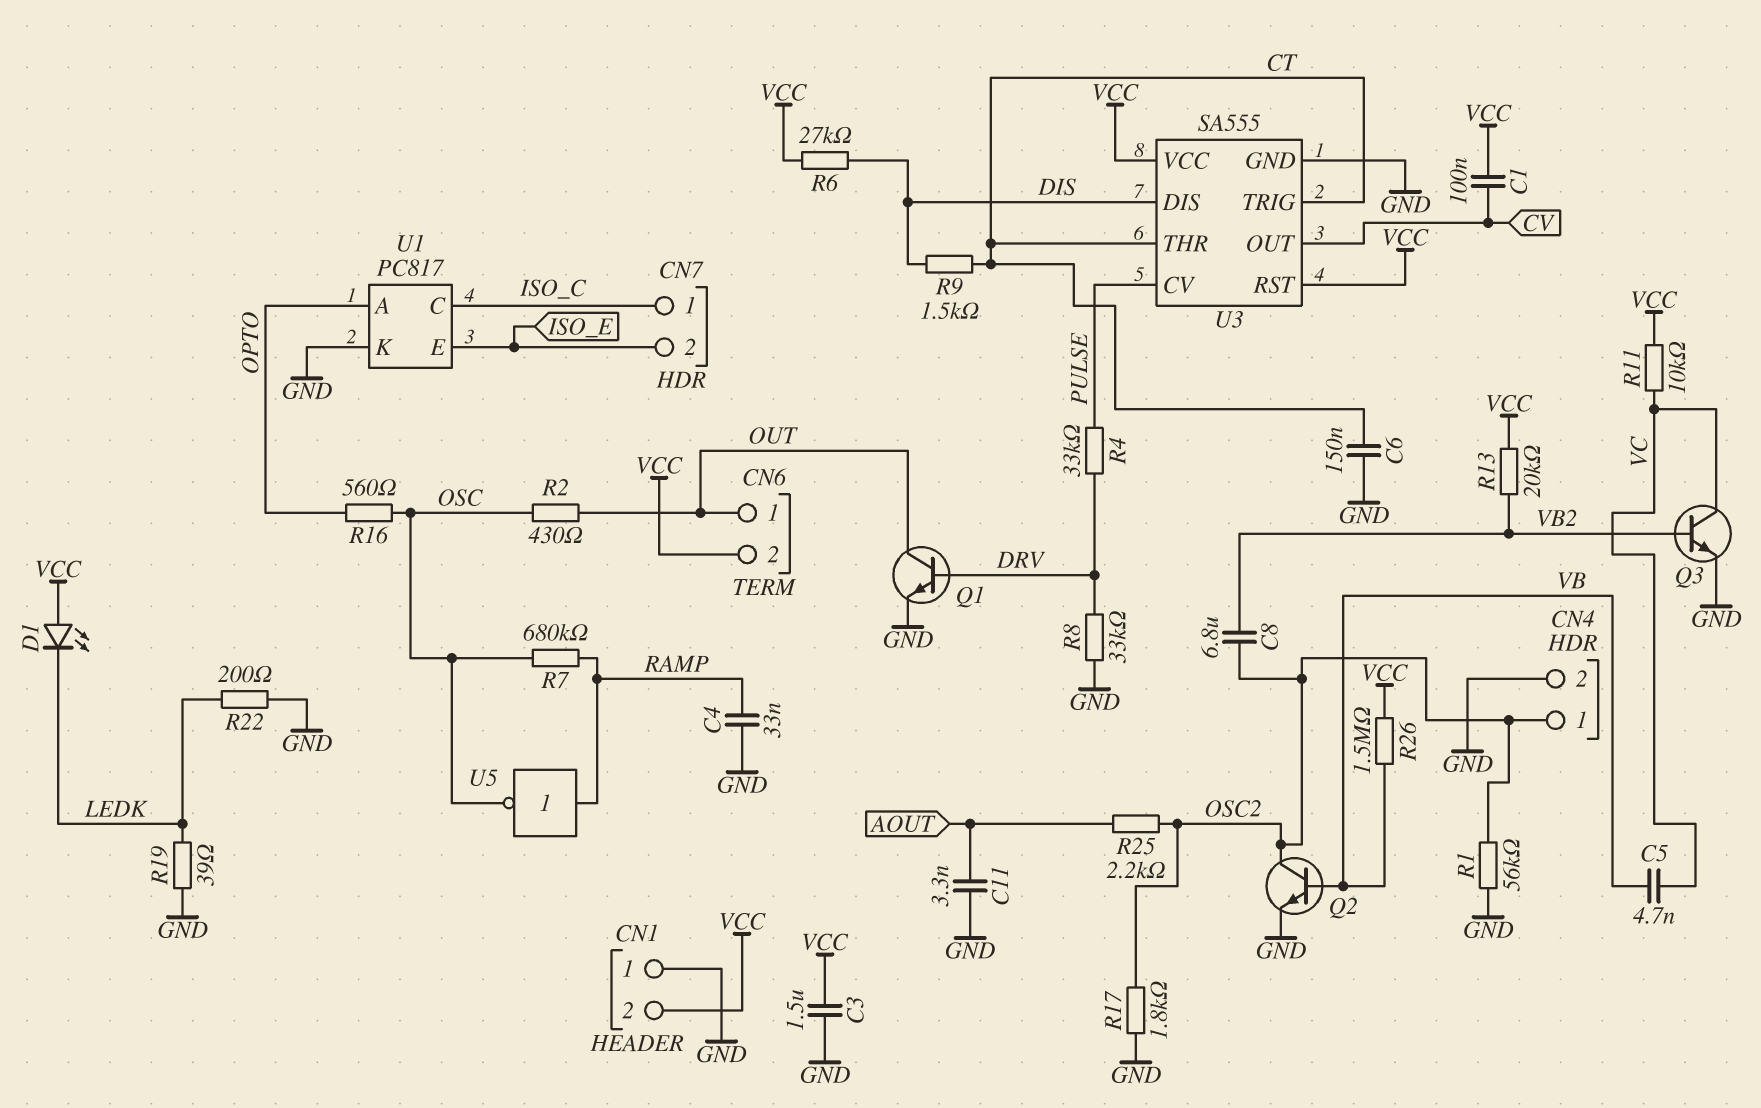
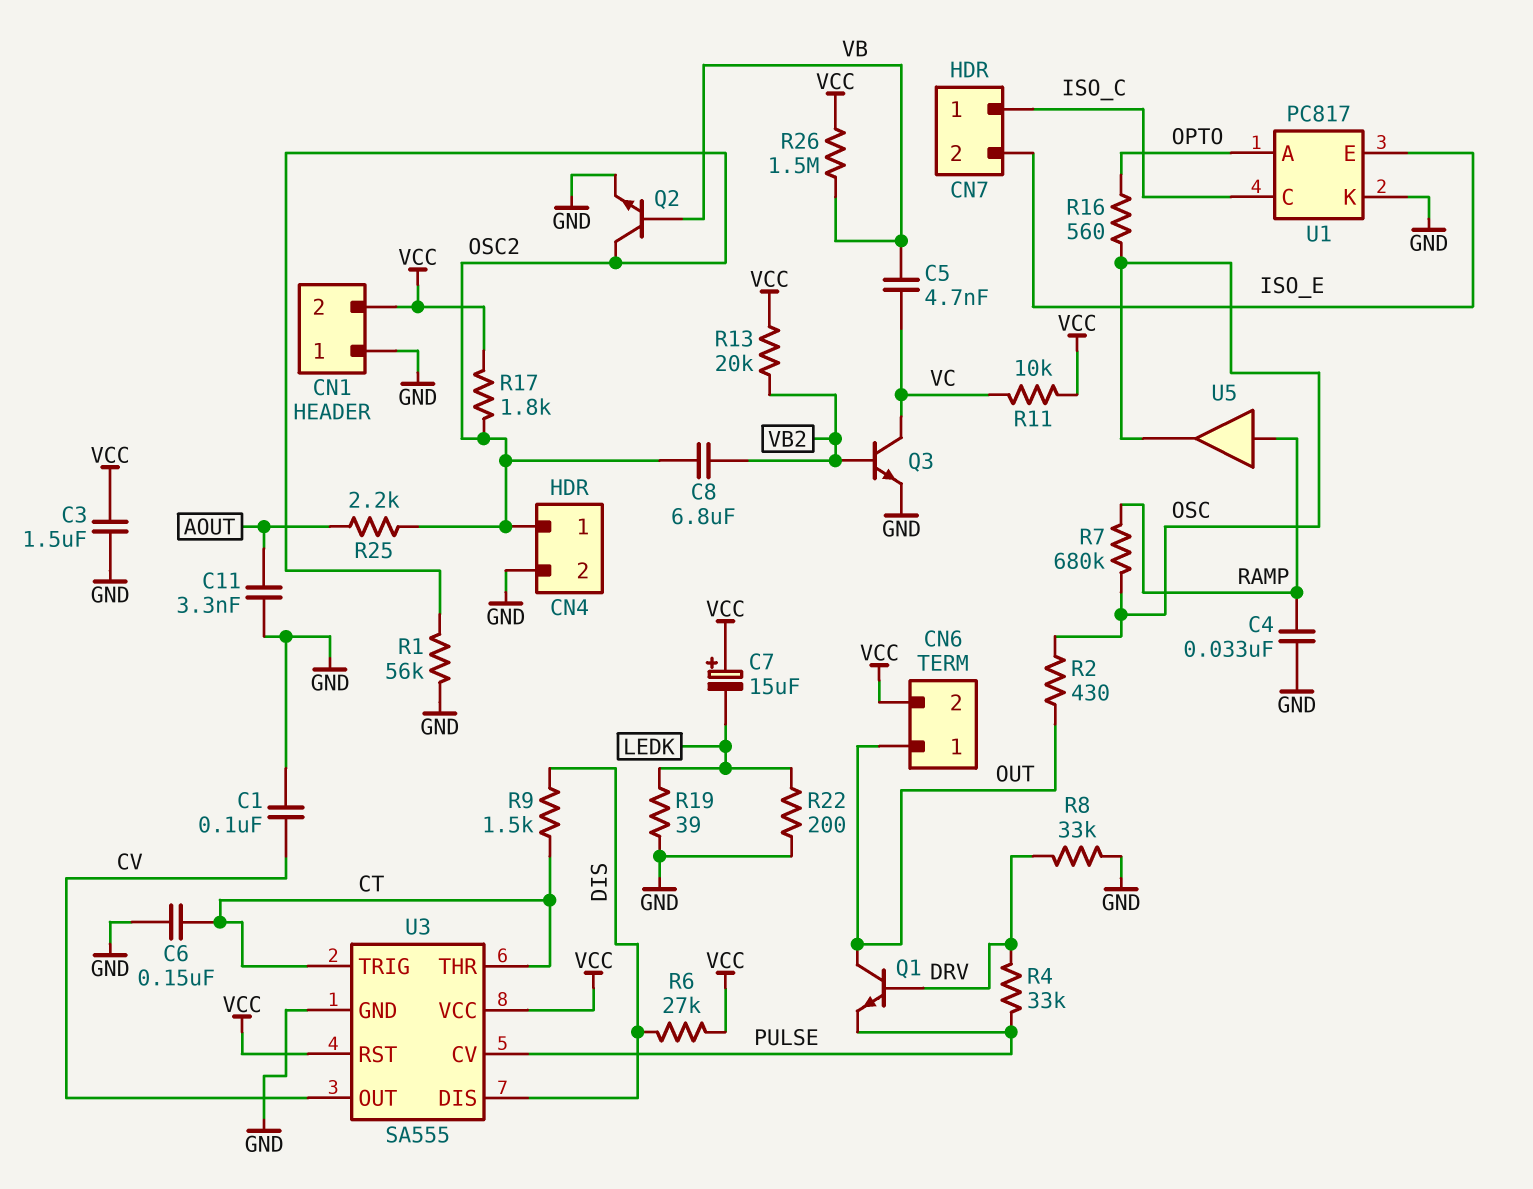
C1: 100nF (CV, VCC) -> 100nF (CV, GND)
C7: none -> 15uF (plus VCC, minus LEDK)
D1: LED (A VCC, K LEDK) -> none
Q1: NPN (B DRV, C OUT, E GND) -> NPN (B DRV, C OUT, E PULSE)
R17: 1.8k (GND, OSC2) -> 1.8k (OSC2, VCC)
U5: NOT (in RAMP, out OSC) -> buffer (in RAMP, out OSC)

